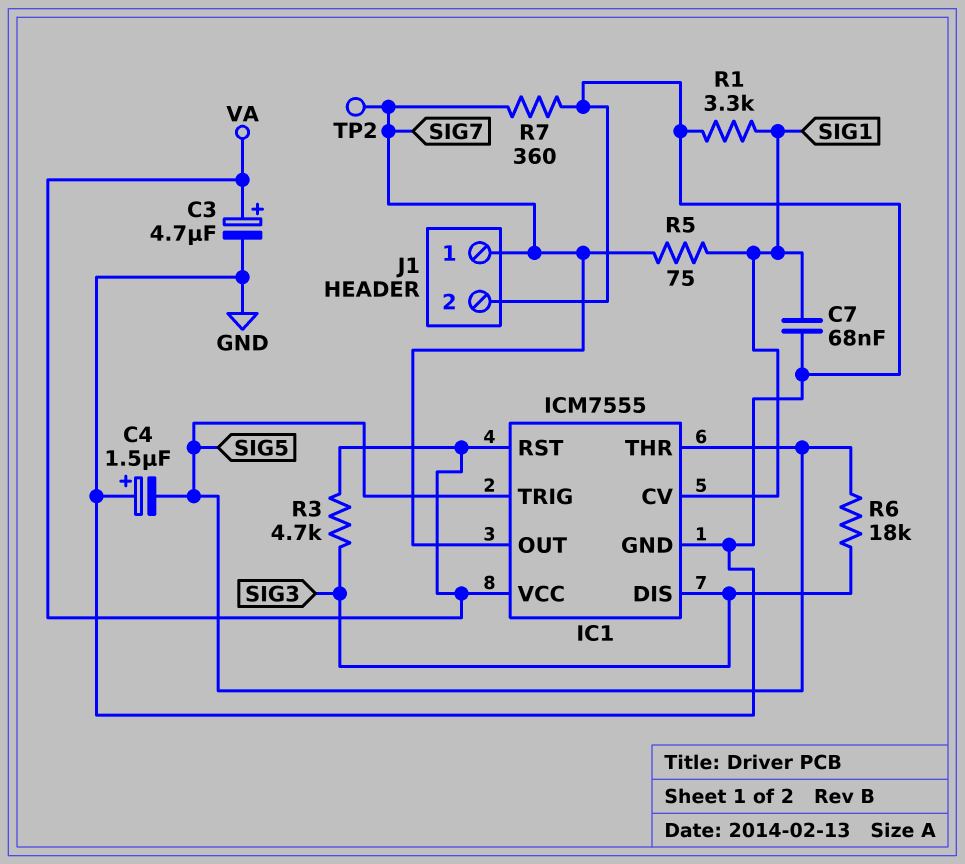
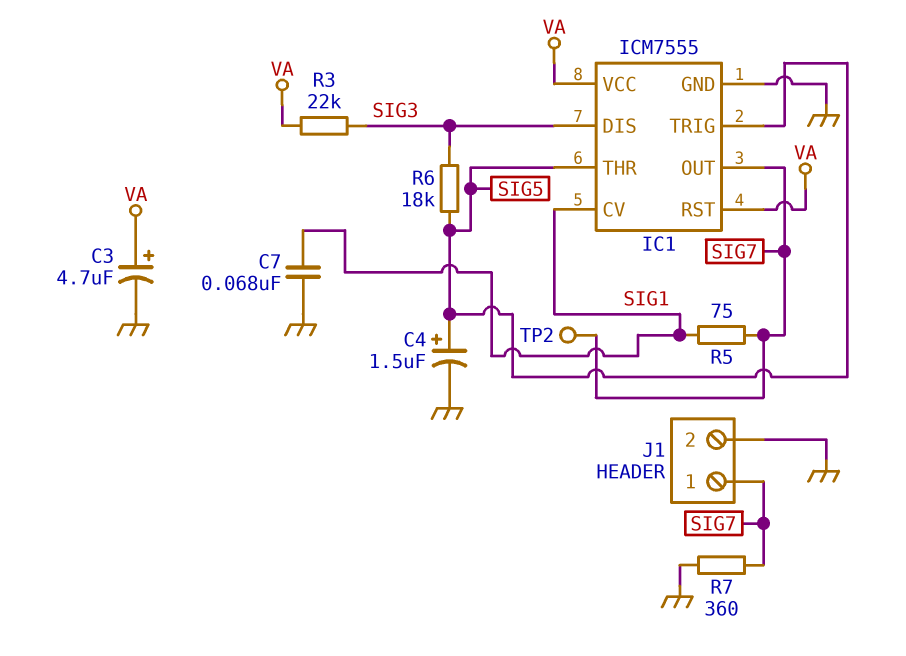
C4: 1.5uF (plus GND, minus SIG5) -> 1.5uF (plus SIG5, minus GND)
R1: 3.3k (GND, SIG1) -> none
R3: 4.7k (SIG3, VA) -> 22k (SIG3, VA)

